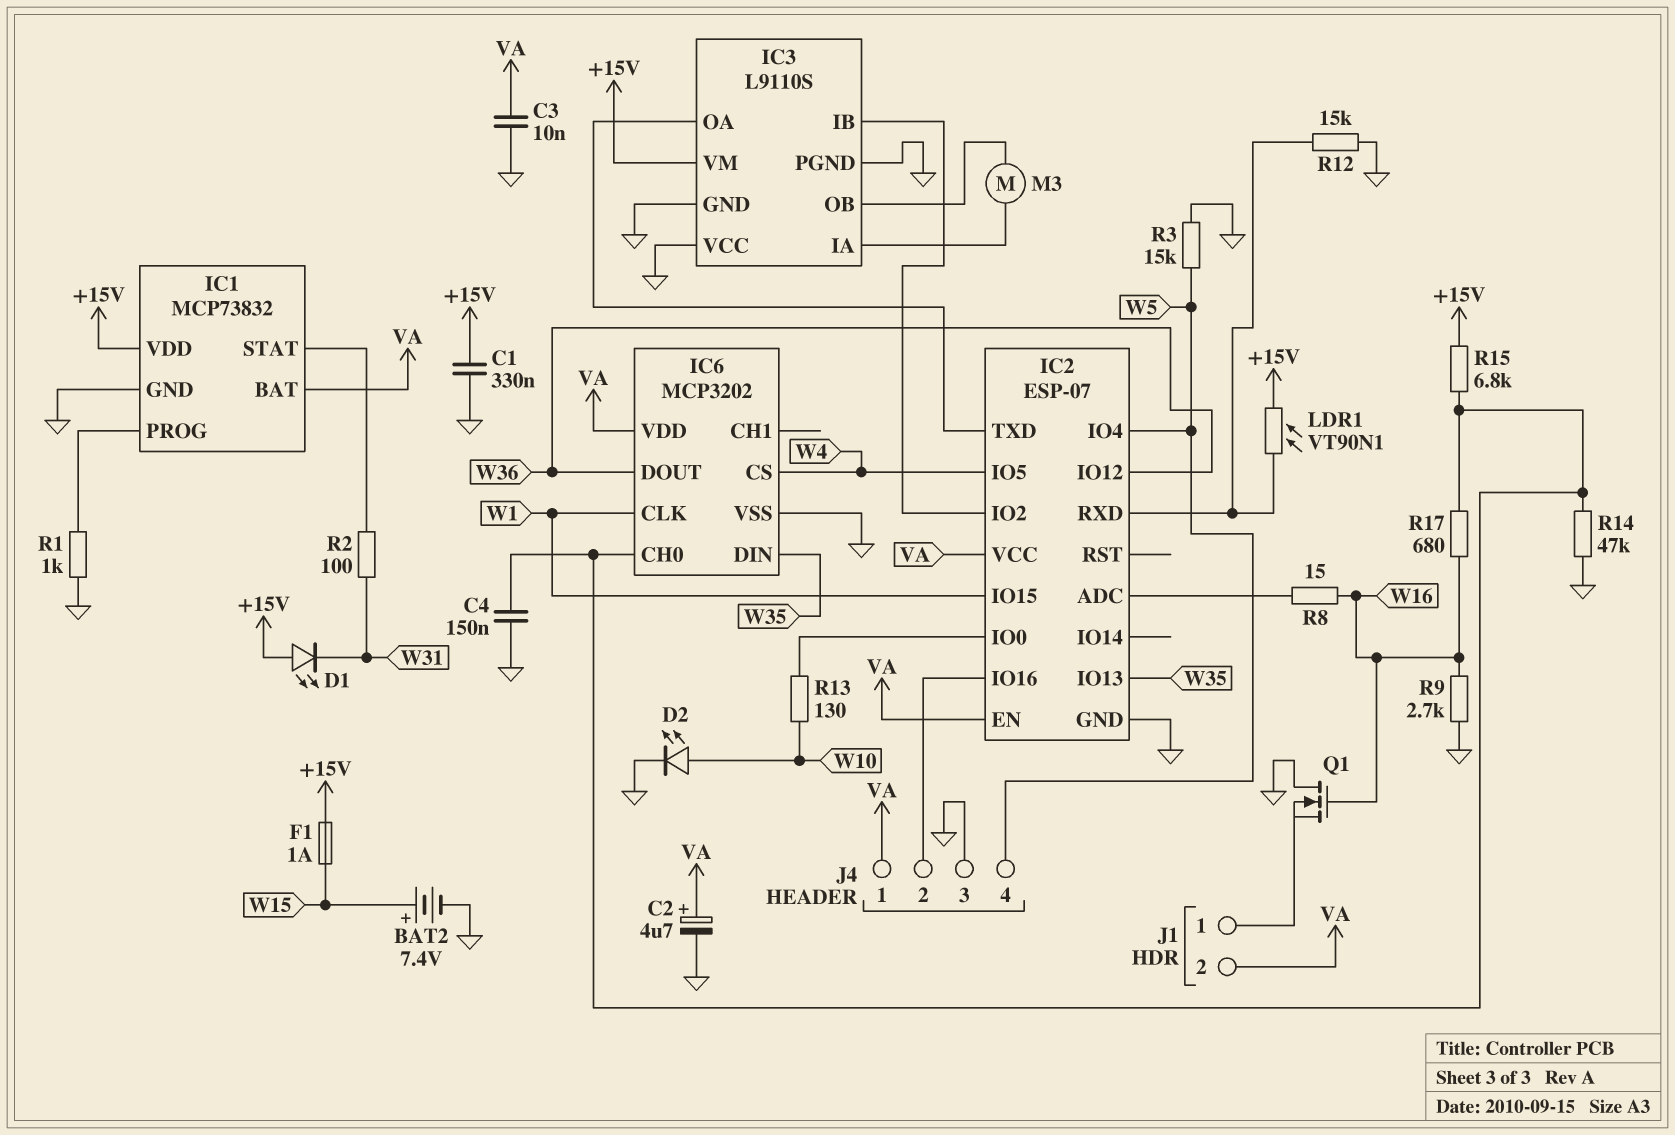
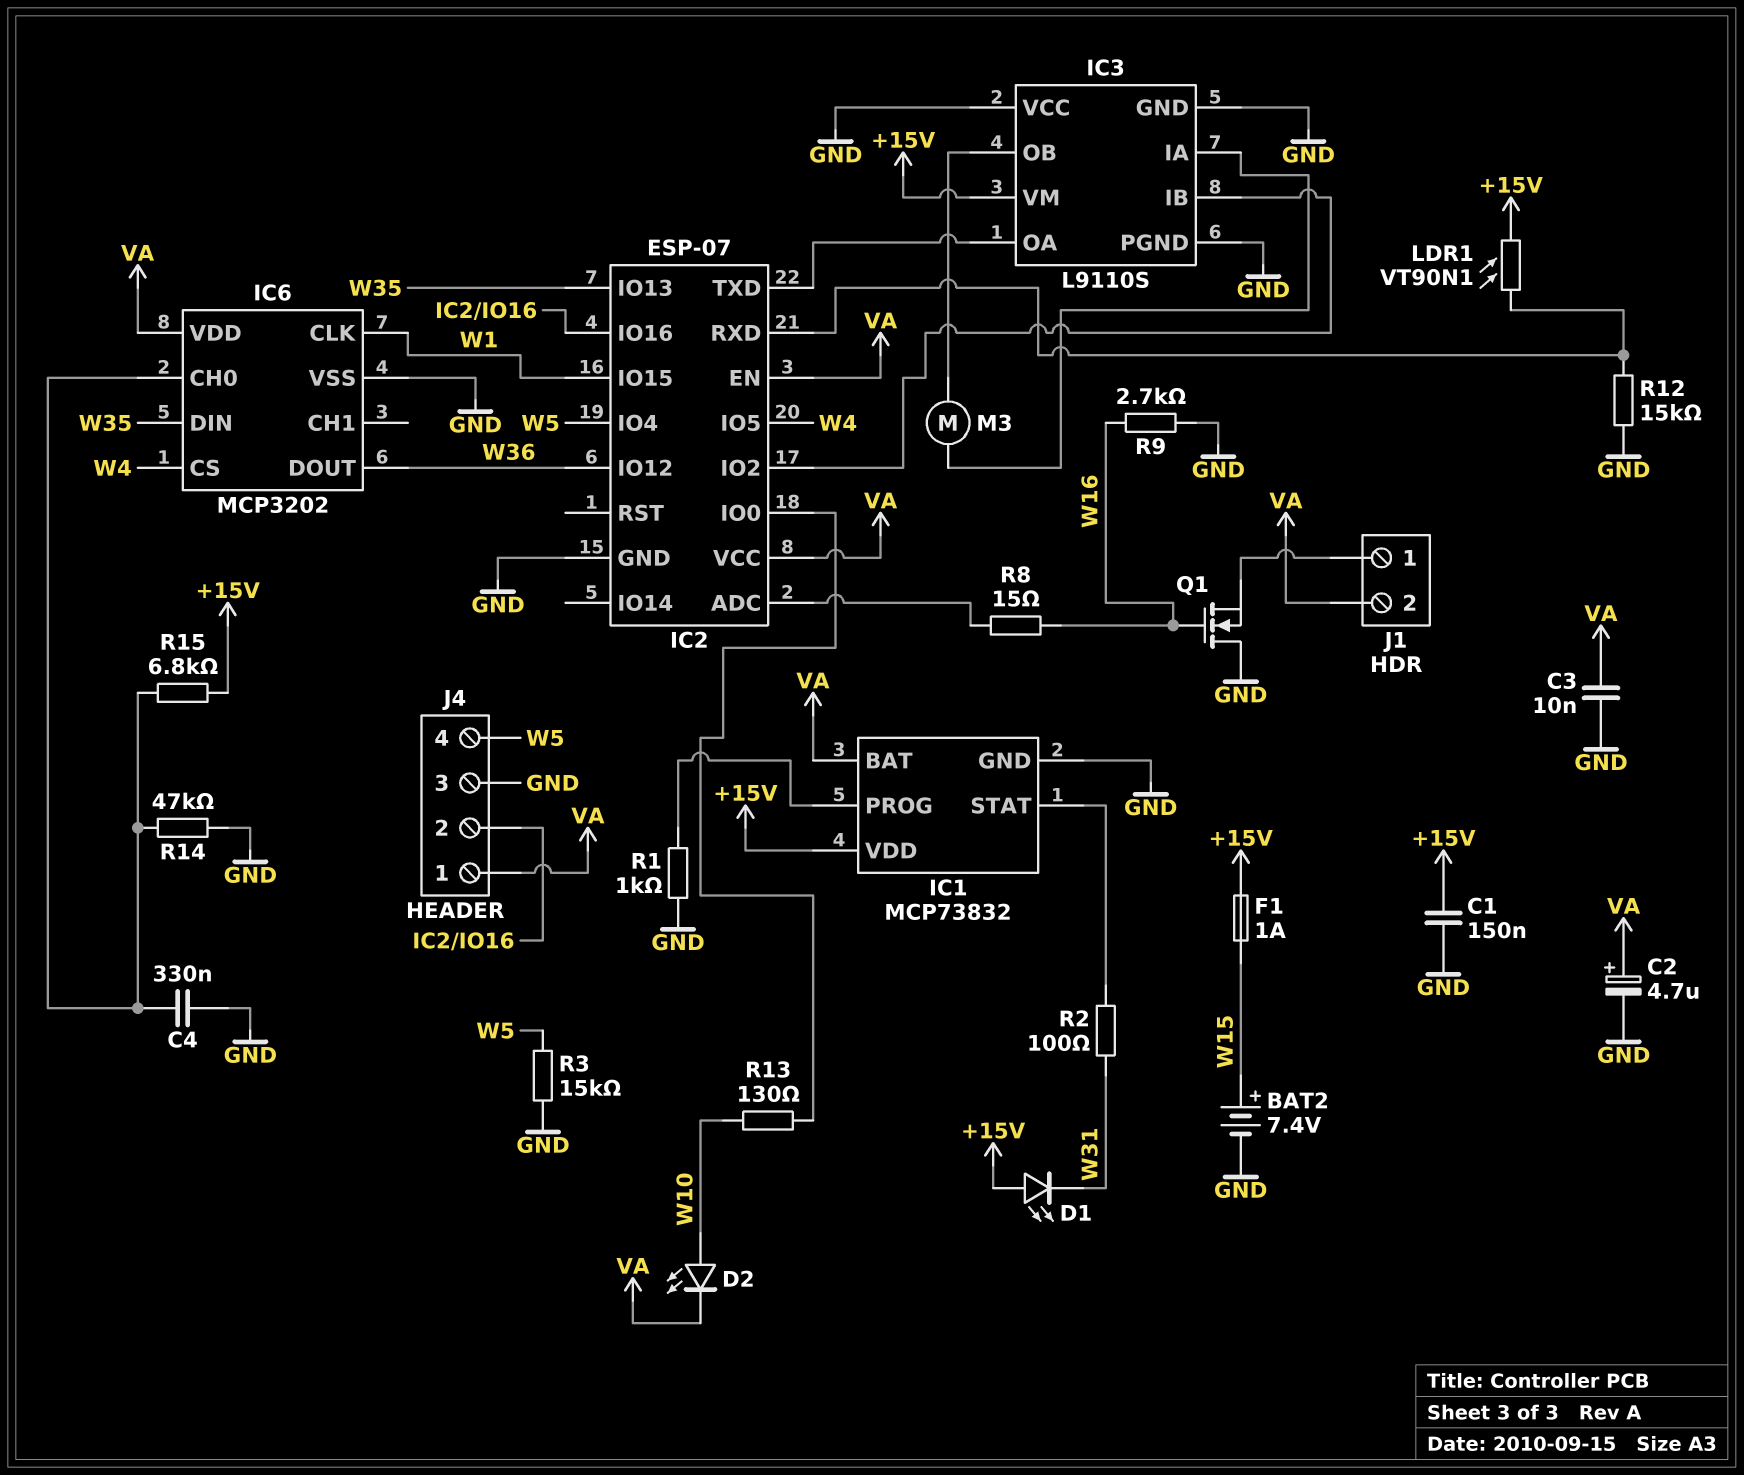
C1: 330nF (+15V, GND) -> 150nF (+15V, GND)
C4: 150nF (GND, IC6/CH0) -> 330nF (GND, IC6/CH0)
D2: LED (A W10, K GND) -> LED (A W10, K VA)
R17: 680 (IC6/CH0, W16) -> none

